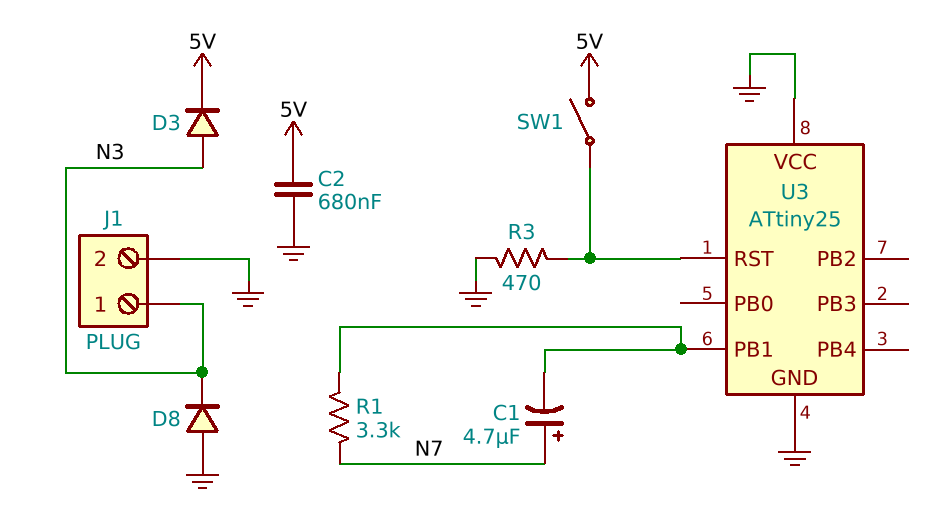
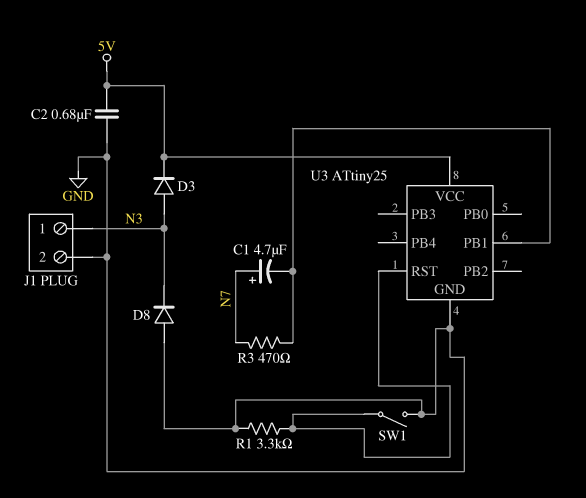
R1: 3.3k (N7, U3/PB1) -> 3.3k (GND, U3/RST)
R3: 470 (GND, U3/RST) -> 470 (N7, U3/PB1)
SW1: switch (5V, U3/RST) -> switch (GND, U3/RST)
U3 pin VCC: GND -> 5V

